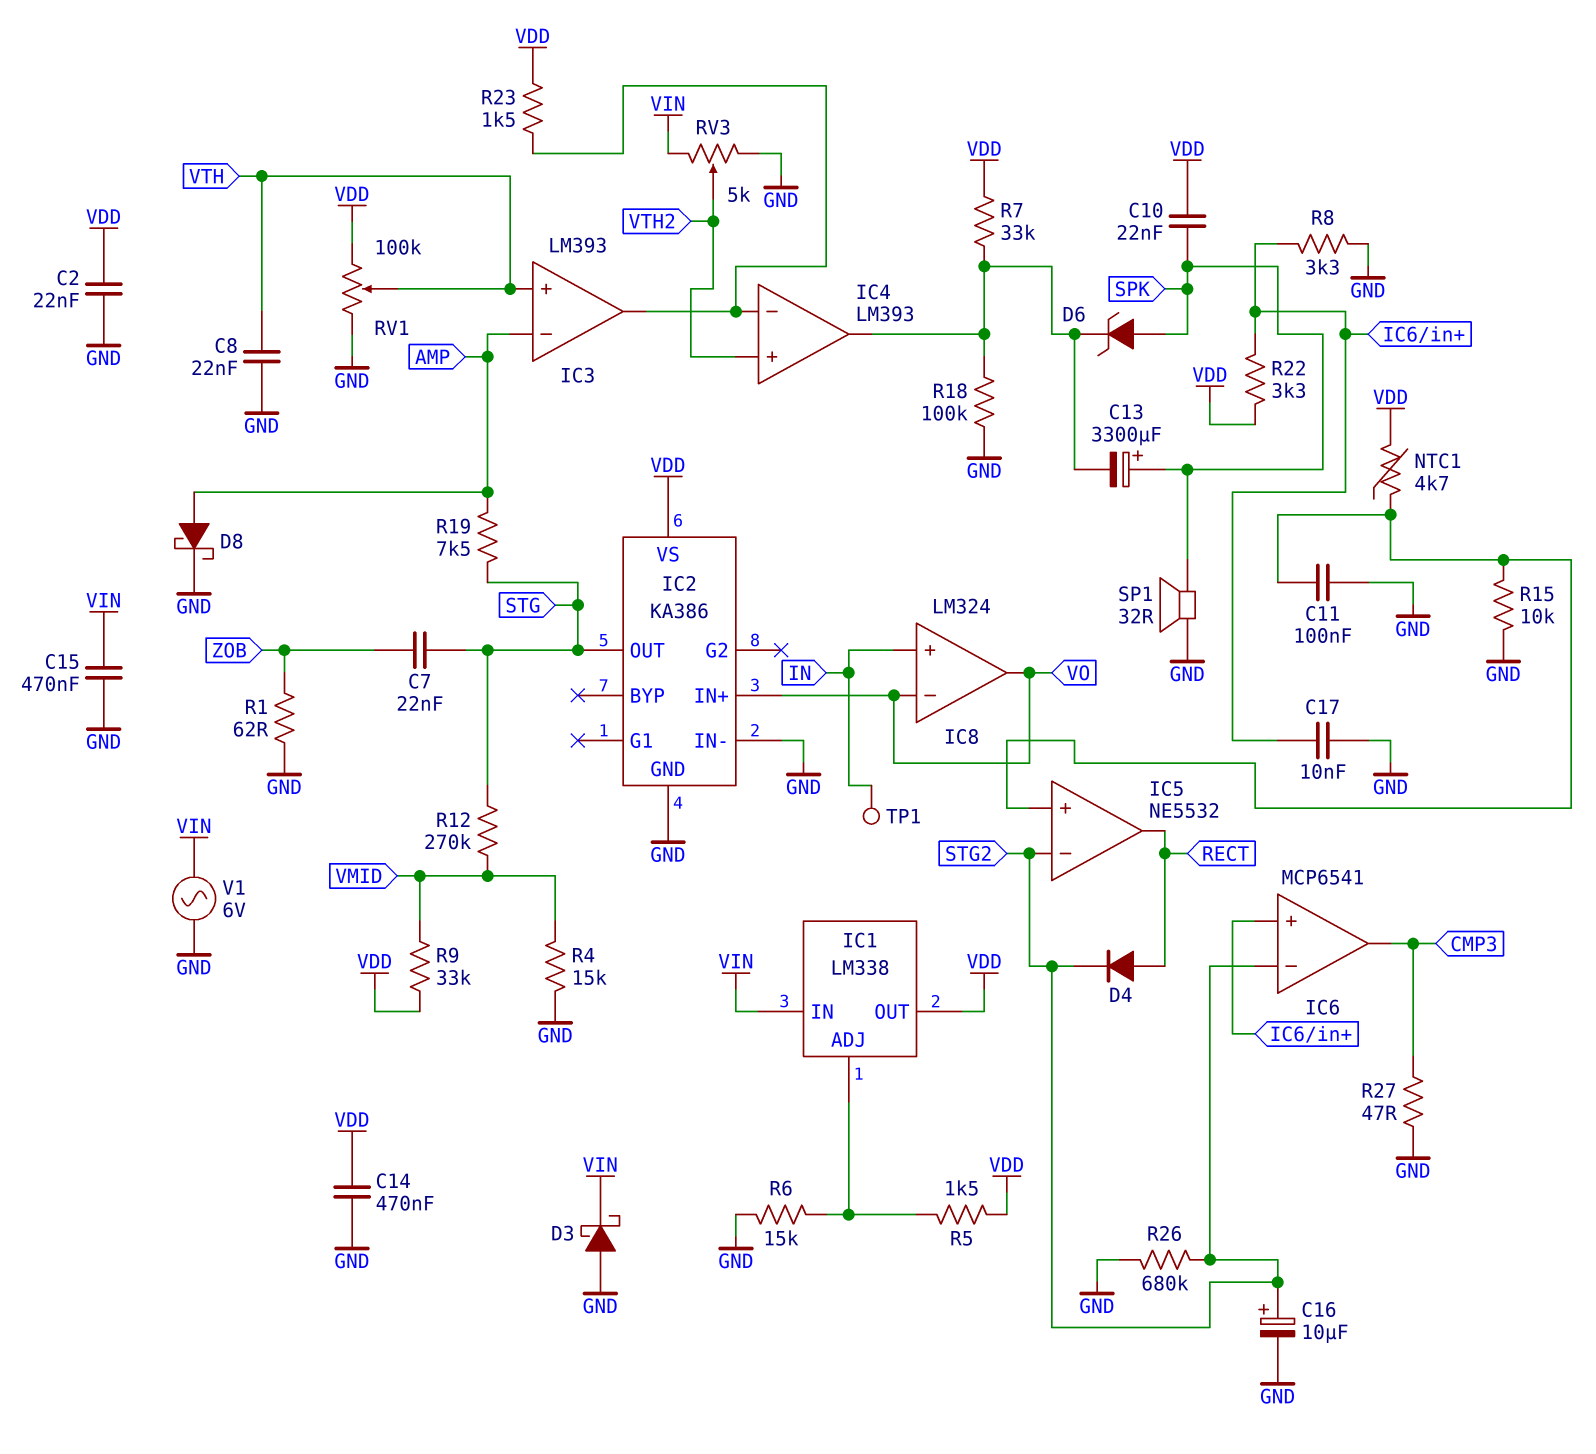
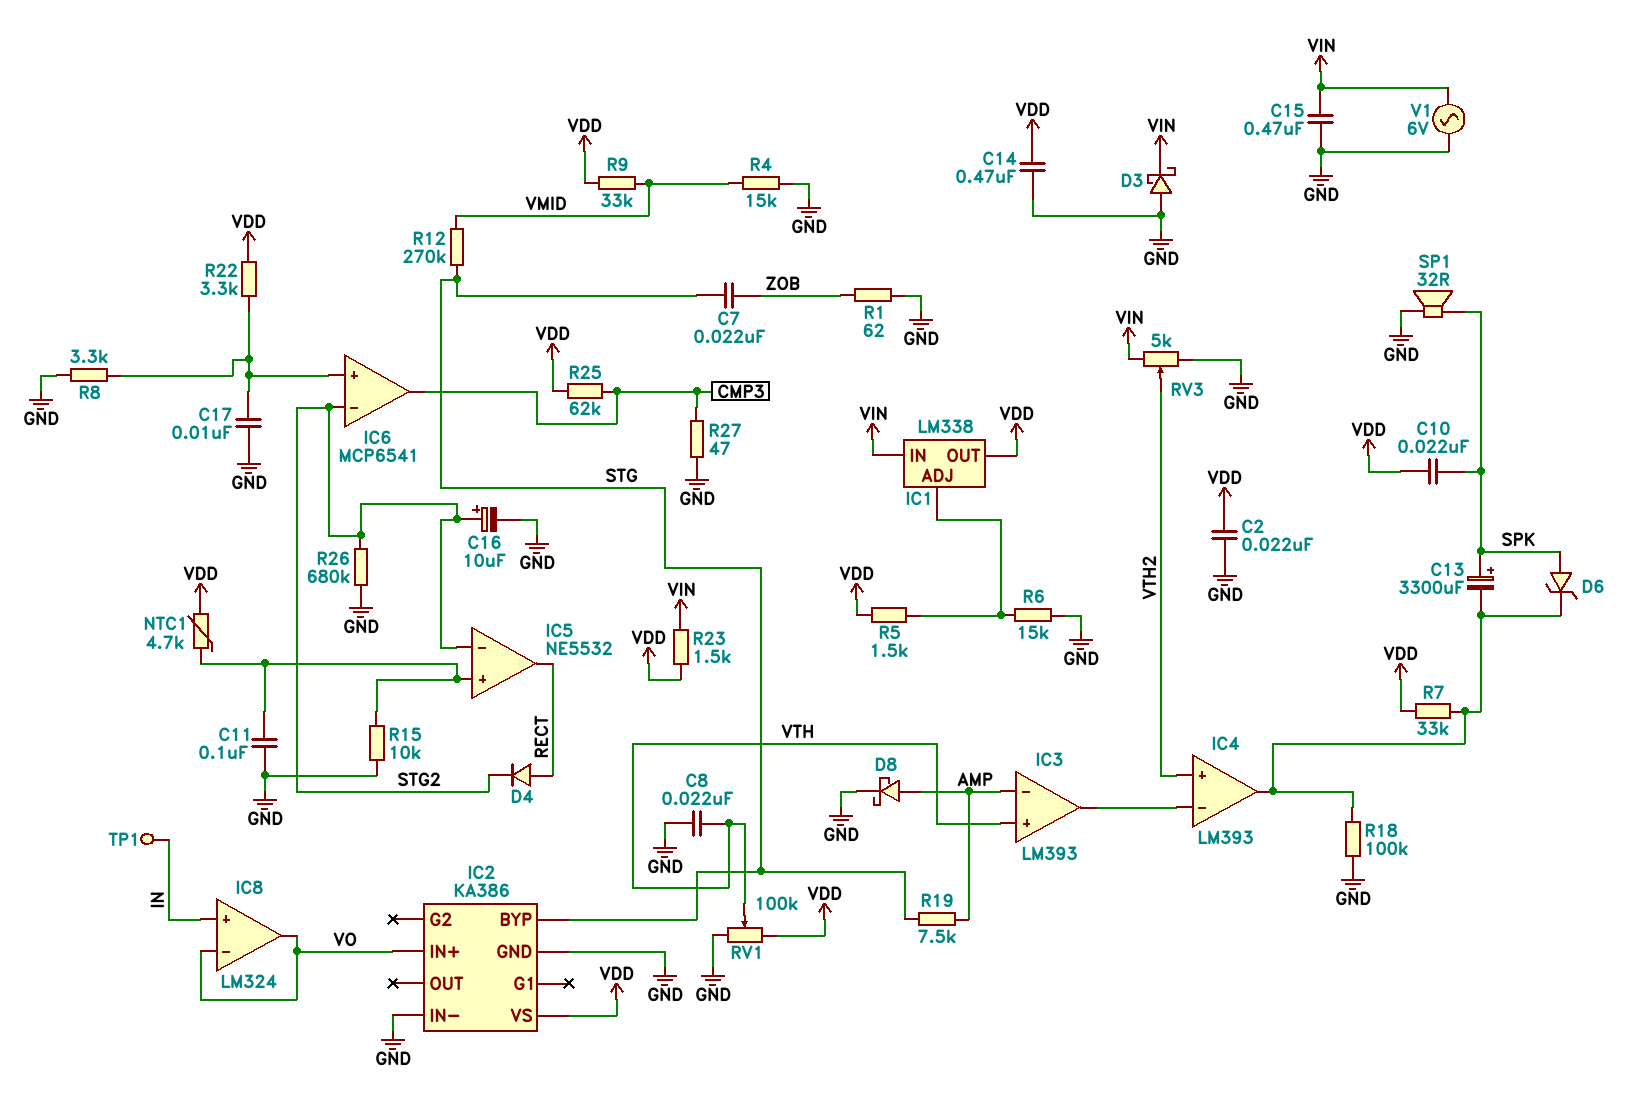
IC2 pin BYP: none -> STG
IC2 pin OUT: STG -> none
R23: 1.5k (IC3/out, VDD) -> 1.5k (VDD, VIN)
R25: none -> 62k (CMP3, VDD)

